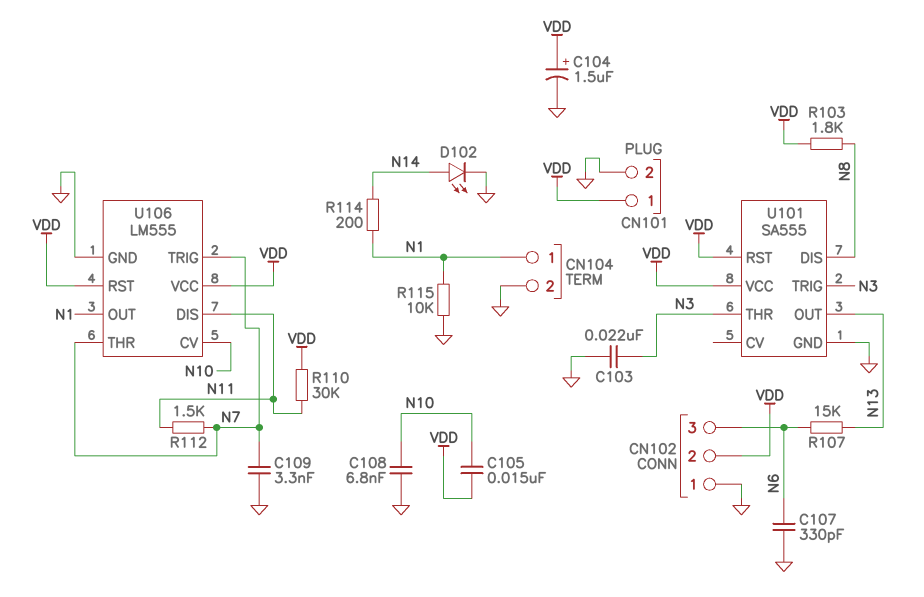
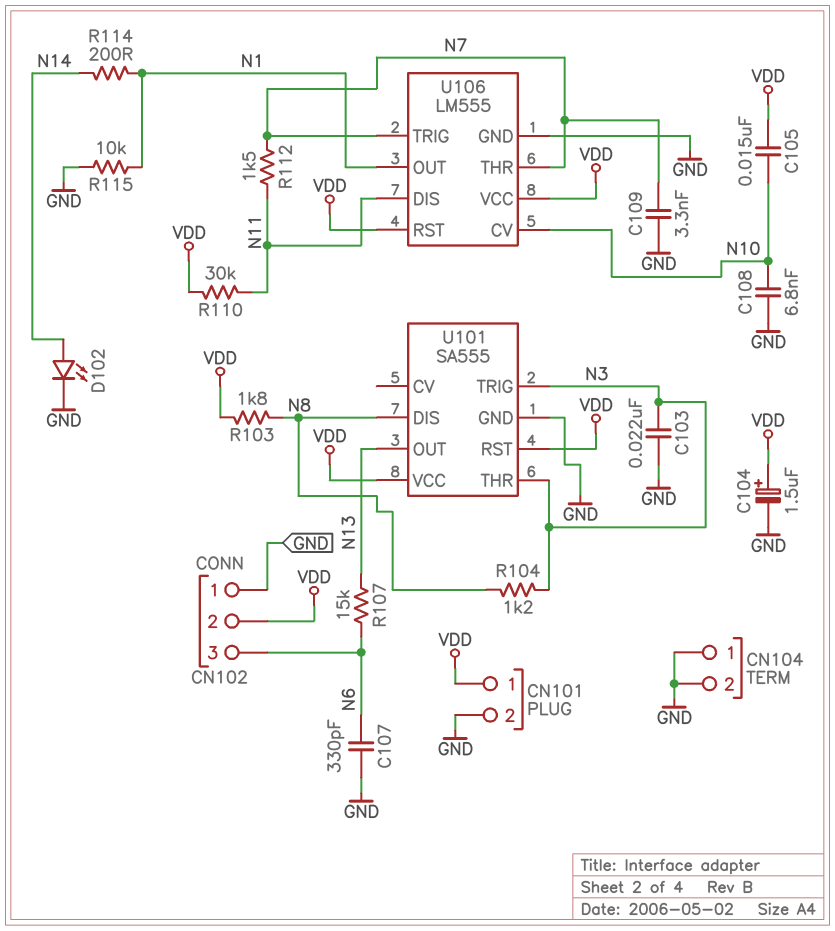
CN104 pin 1: N1 -> GND
R104: none -> 1.2k (N3, N8)

